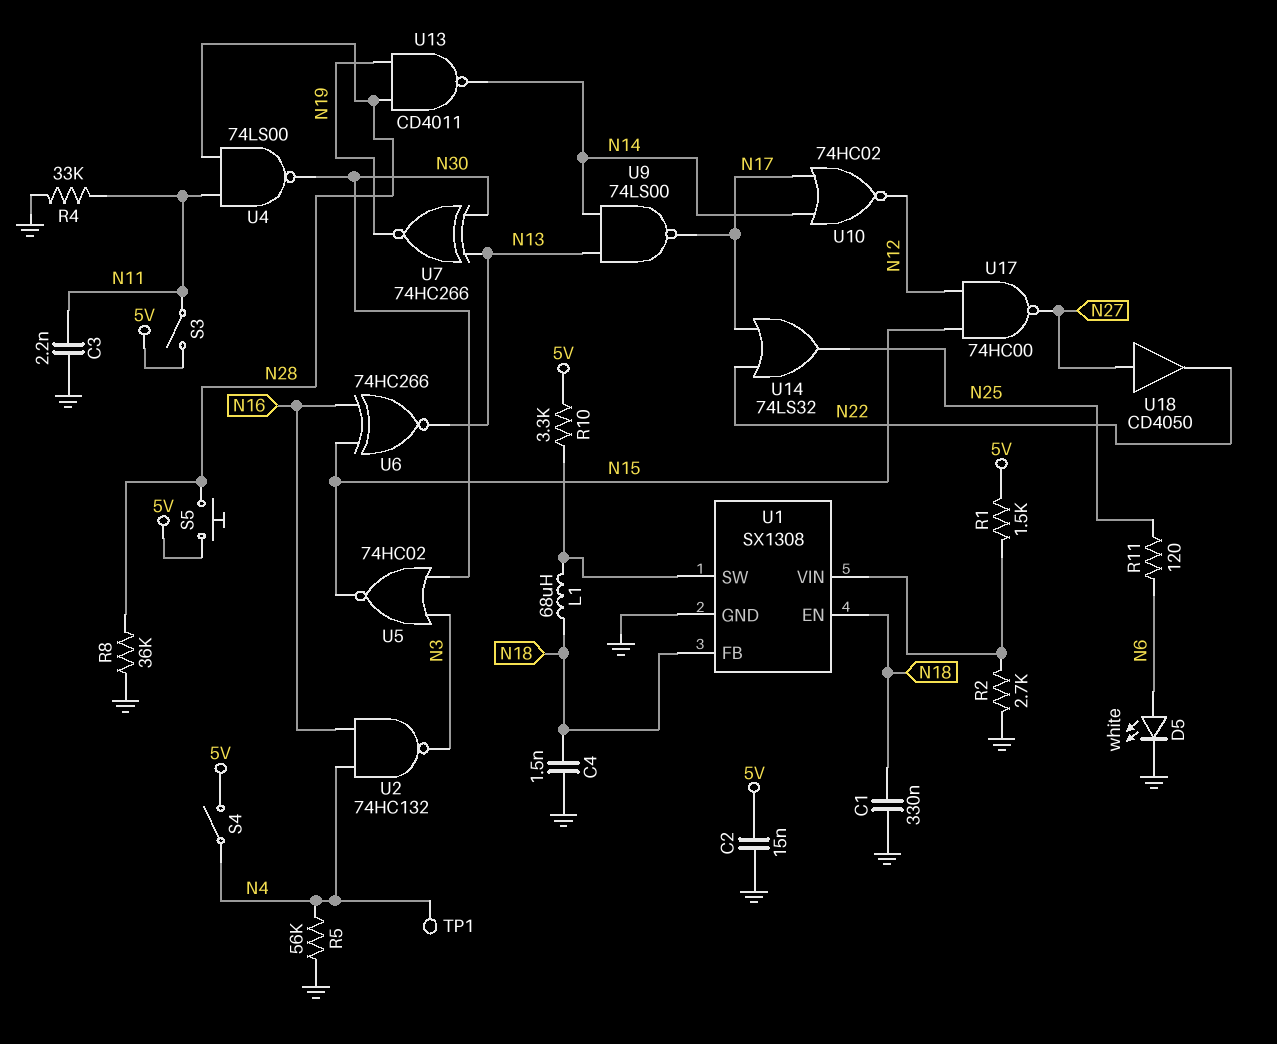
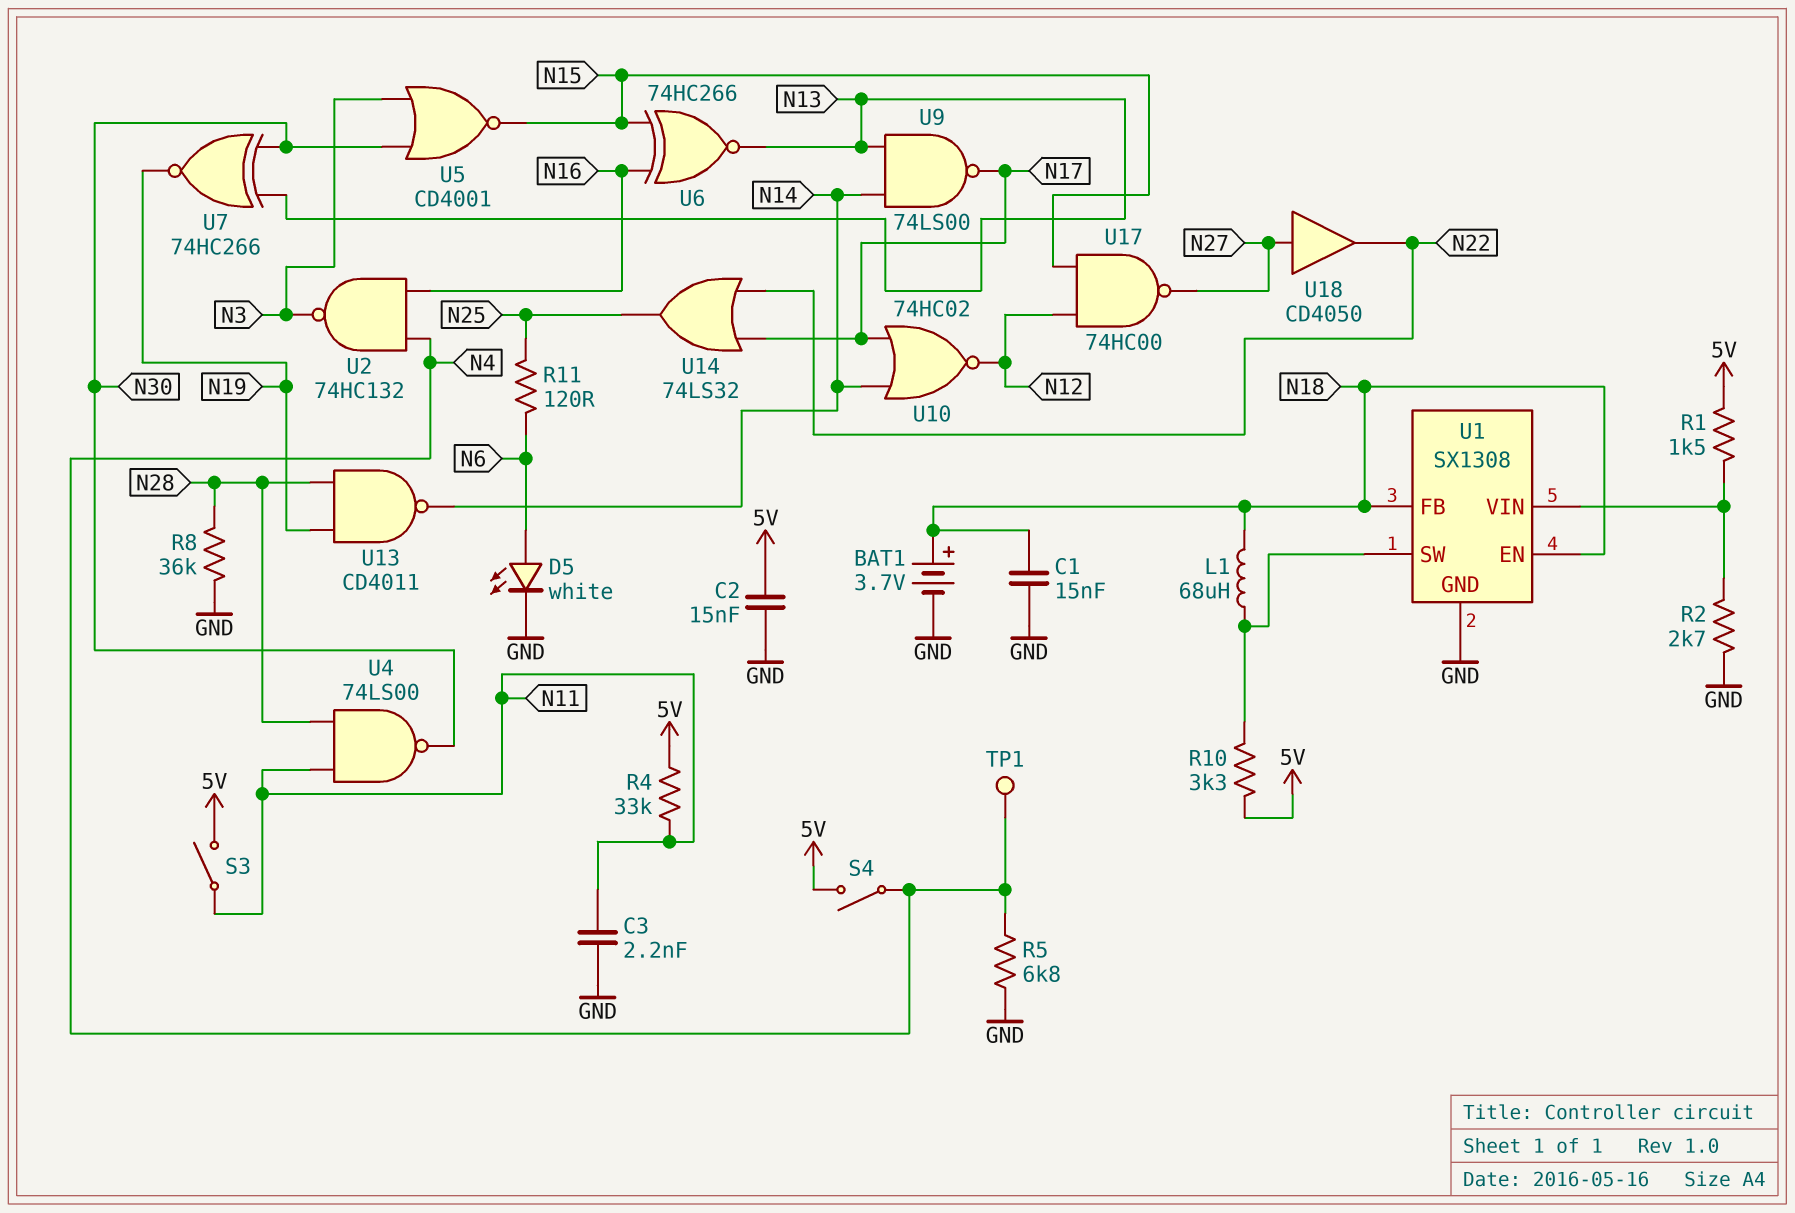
BAT1: none -> 3.7V (plus N18, minus GND)
C1: 330nF (GND, N18) -> 15nF (GND, N18)
C4: 1.5nF (GND, N18) -> none
R4: 33k (GND, N11) -> 33k (5V, N11)
R5: 56k (GND, N4) -> 6.8k (GND, N4)
S5: button (5V, N28) -> none
U5: NOR 74HC02 (in N3, in N30, out N15) -> NOR CD4001 (in N3, in N30, out N15)

